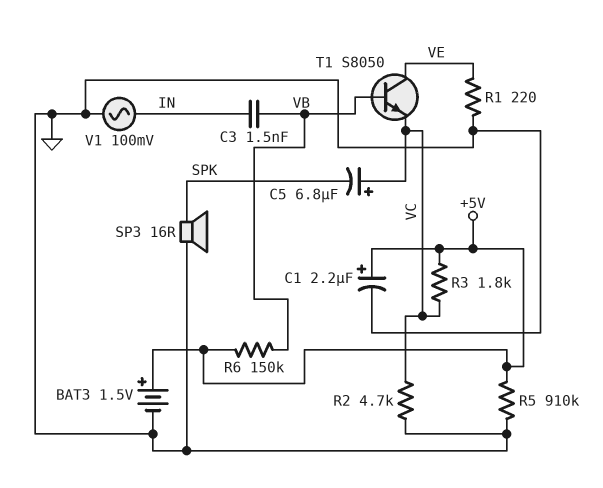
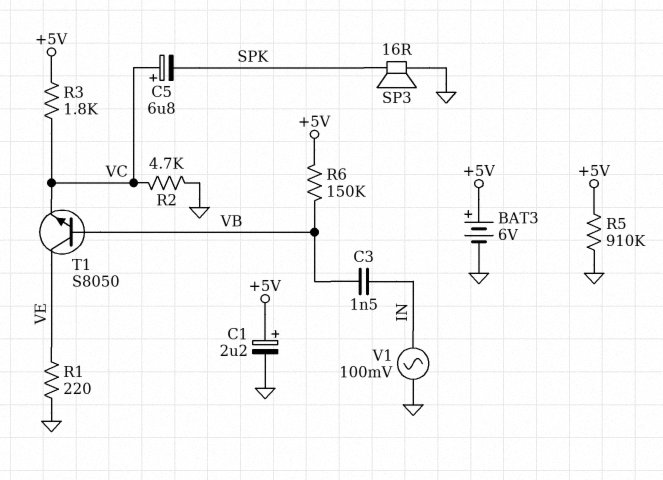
BAT3: 1.5V (plus +5V, minus GND) -> 6V (plus +5V, minus GND)

